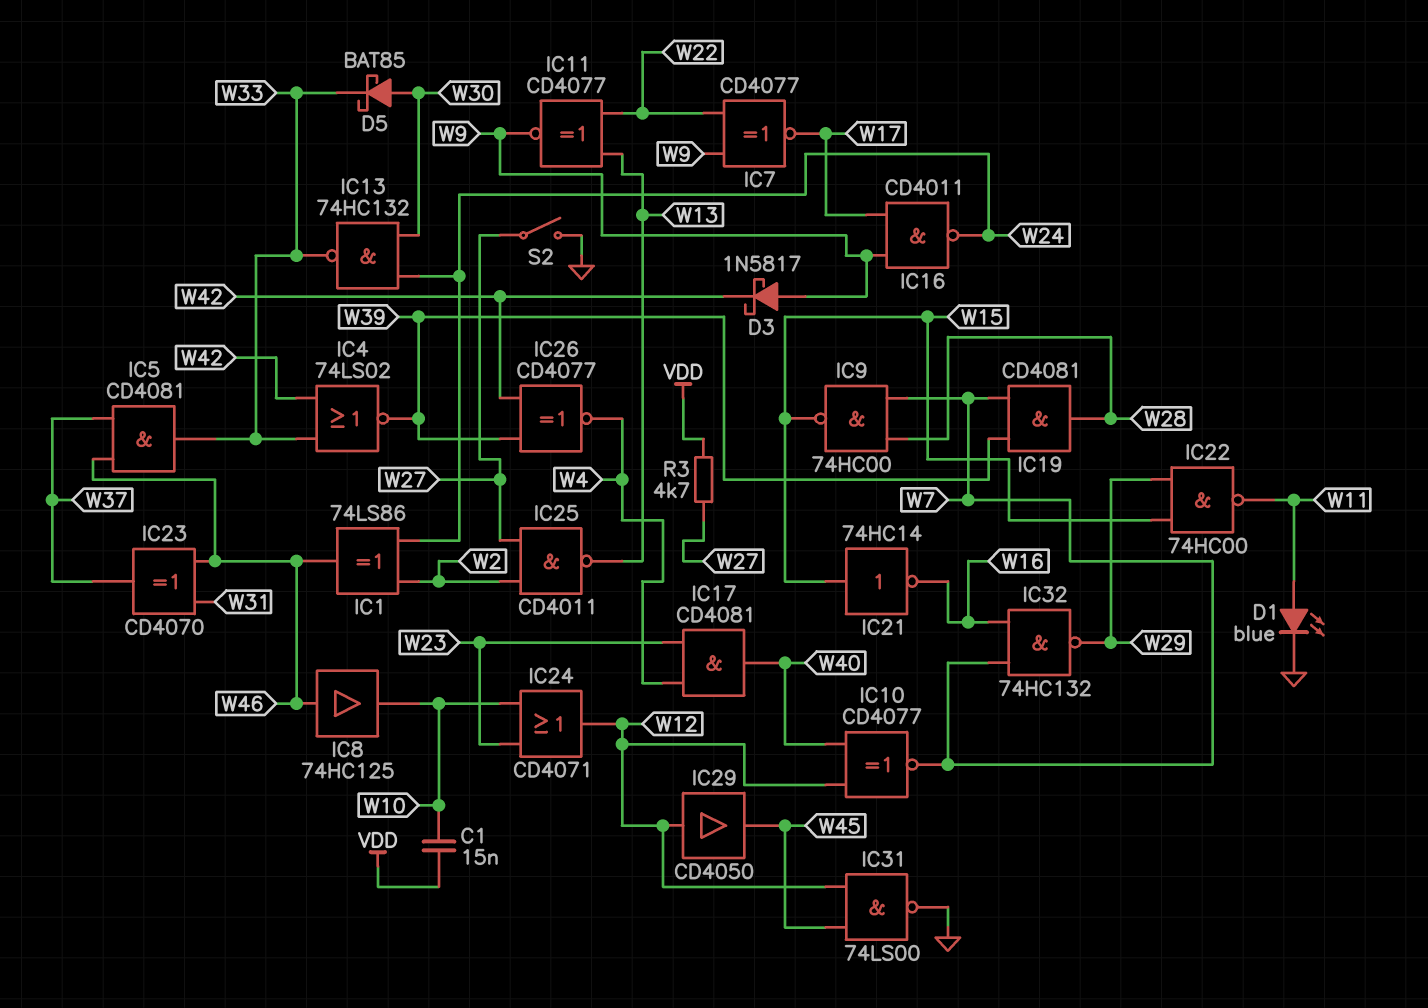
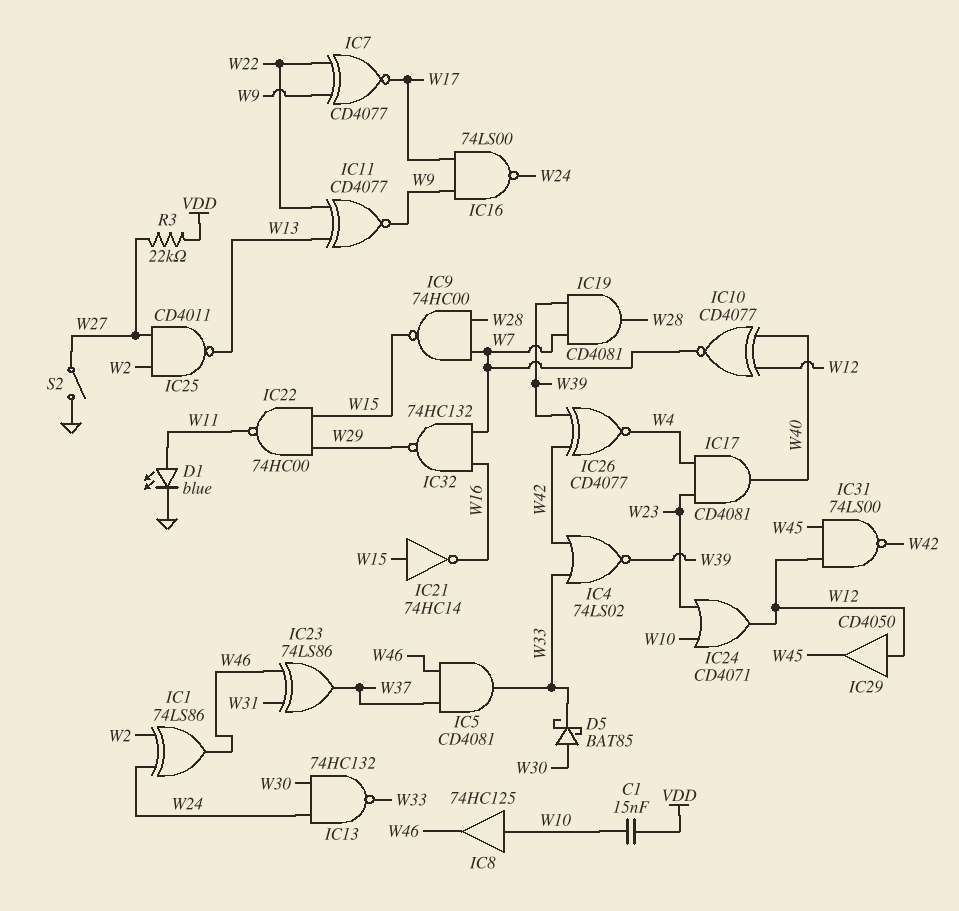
D3: schottky 1N5817 (A W9, K W42) -> none
IC8: buffer 74HC125 (in W46, out W10) -> buffer 74HC125 (in W10, out W46)
IC16: NAND CD4011 (in W9, in W17, out W24) -> NAND 74LS00 (in W9, in W17, out W24)
IC23: XOR CD4070 (in W31, in W46, out W37) -> XOR 74LS86 (in W31, in W46, out W37)
IC31: NAND 74LS00 (in W12, in W45, out GND) -> NAND 74LS00 (in W12, in W45, out W42)
R3: 4.7k (VDD, W27) -> 22k (VDD, W27)

